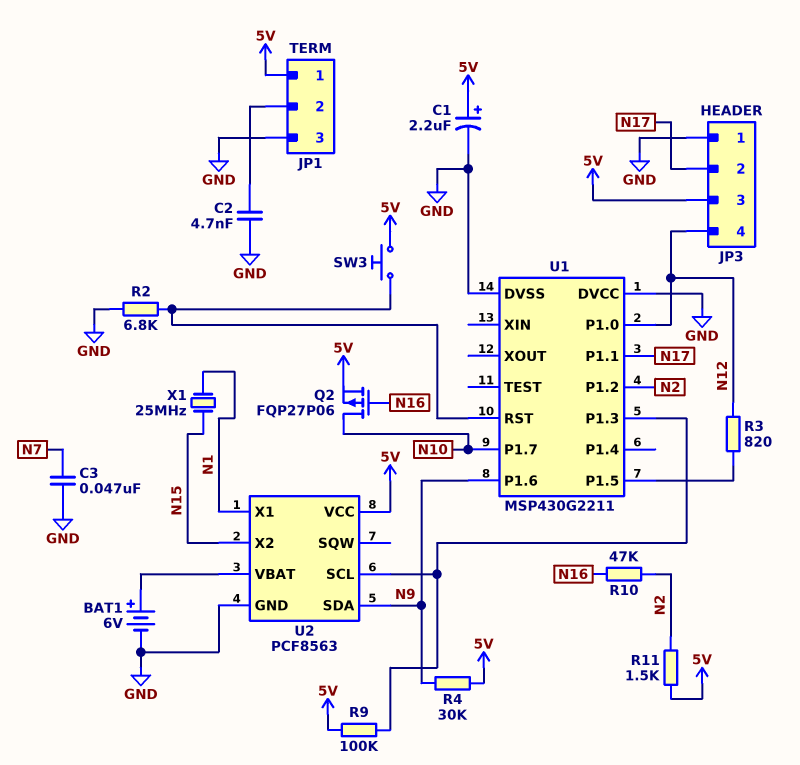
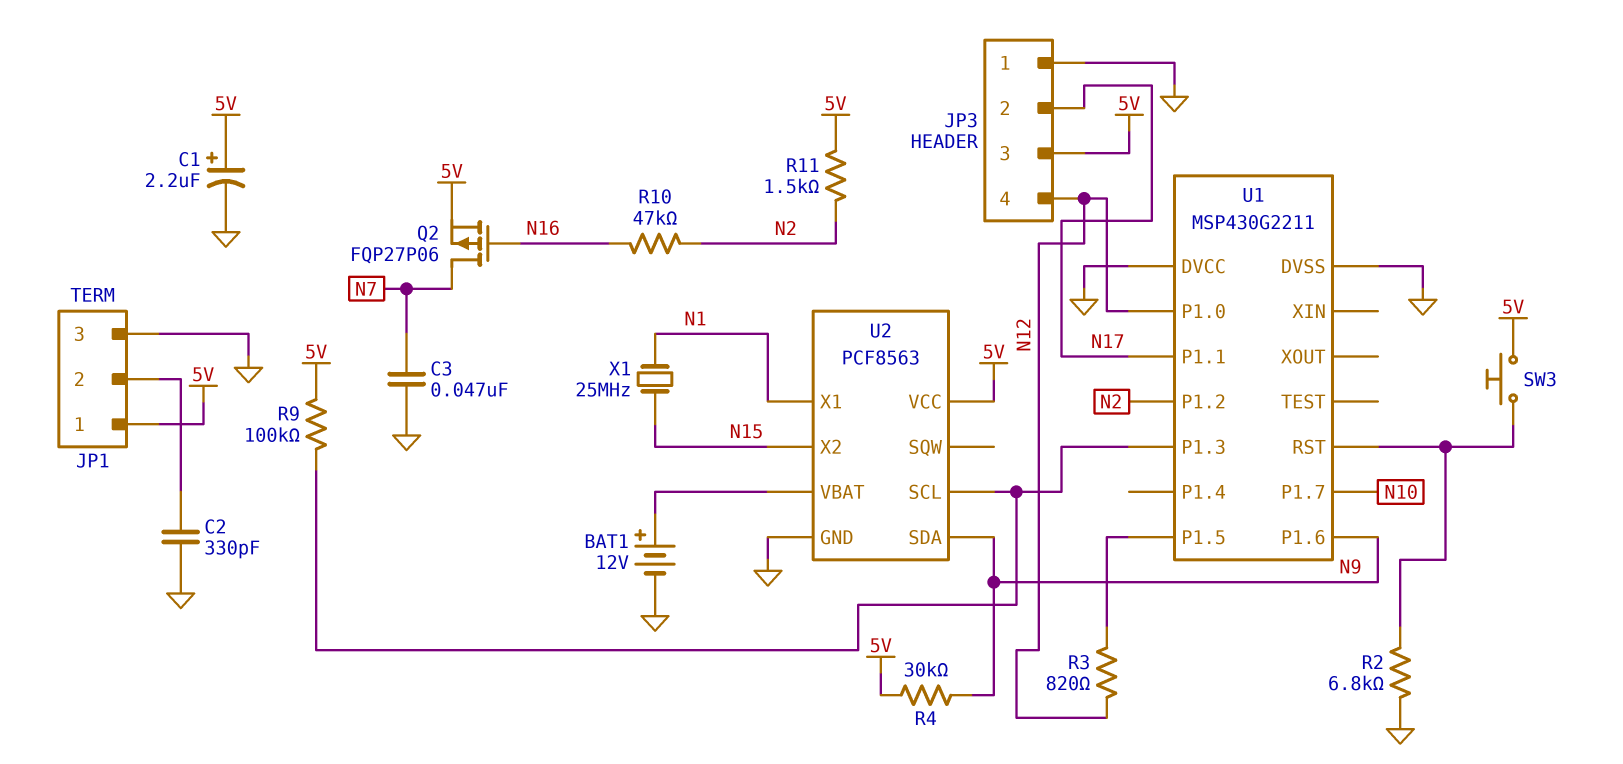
BAT1: 6V (plus U2/VBAT, minus GND) -> 12V (plus U2/VBAT, minus GND)
C2: 4.7nF (GND, JP1/2) -> 330pF (GND, JP1/2)
Q2: PMOS FQP27P06 (G N16, D N10, S 5V) -> PMOS FQP27P06 (G N16, D N7, S 5V)

